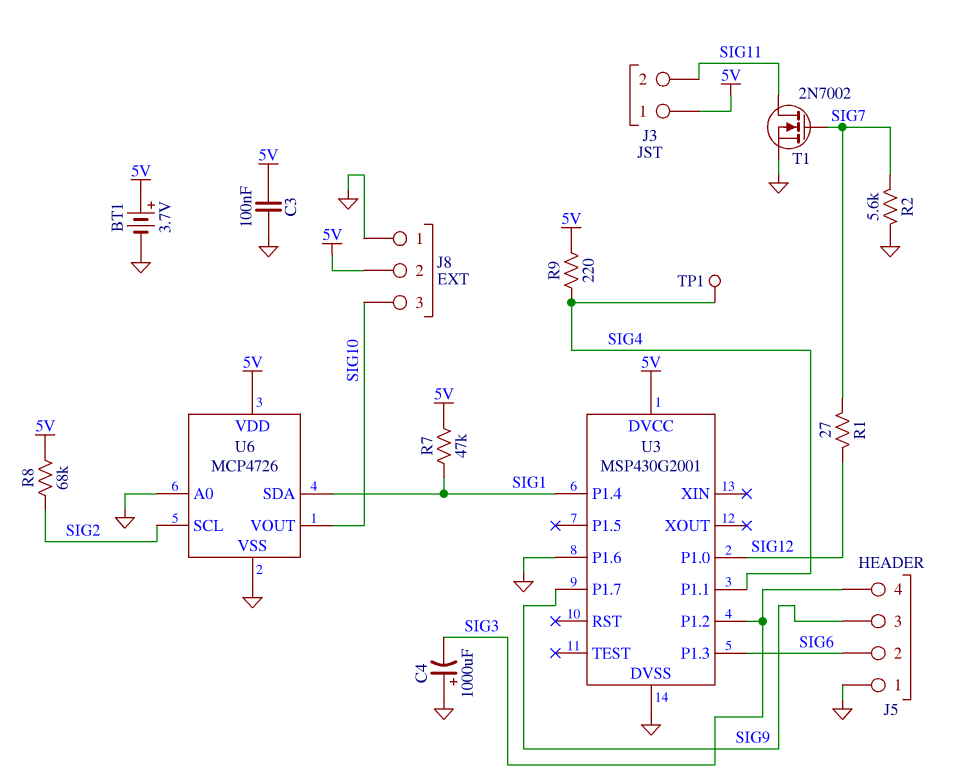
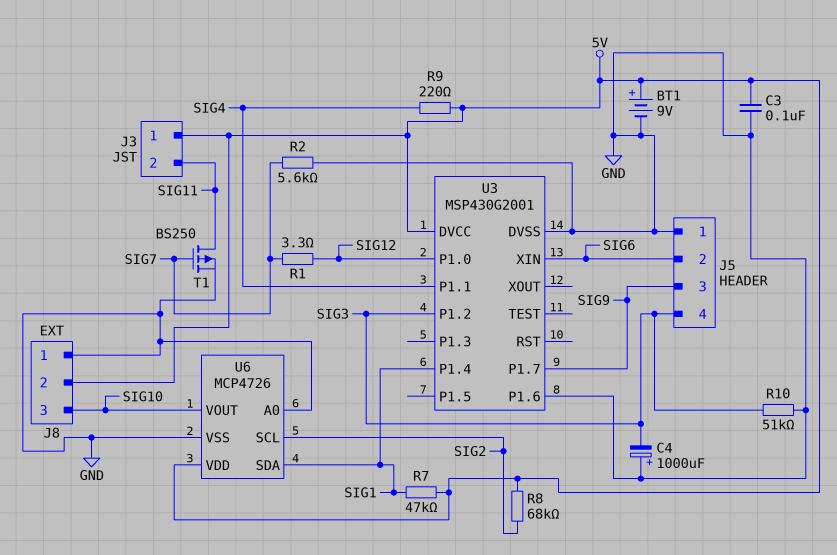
BT1: 3.7V (plus 5V, minus GND) -> 9V (plus 5V, minus GND)
R1: 27 (SIG7, SIG12) -> 3.3 (SIG7, SIG12)
R10: none -> 51k (GND, SIG3)
T1: NMOS 2N7002 (G SIG7, D SIG11, S GND) -> PMOS BS250 (G SIG7, D SIG11, S GND)
TP1: test point (SIG4) -> none
U3 pin P1.3: SIG6 -> none
U3 pin XIN: none -> SIG6

